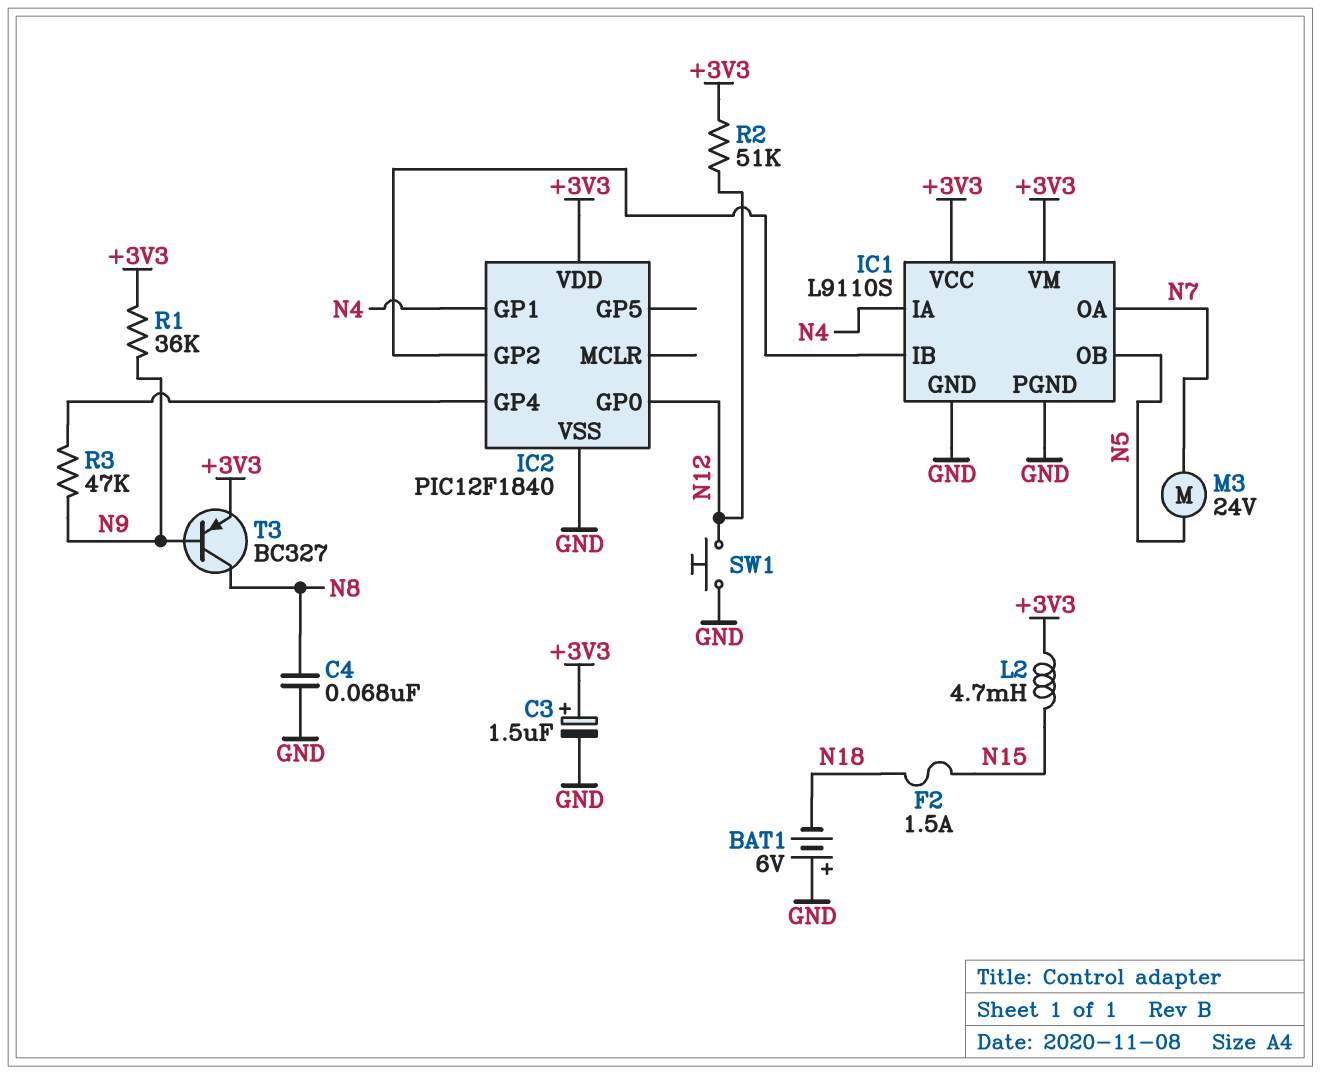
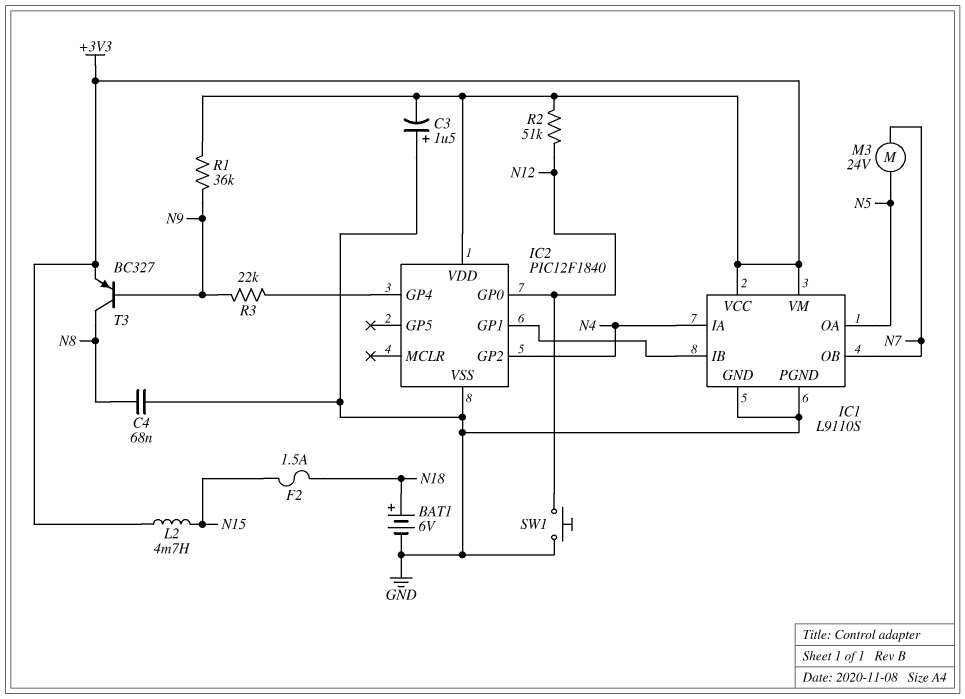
BAT1: 6V (plus GND, minus N18) -> 6V (plus N18, minus GND)
C3: 1.5uF (plus +3V3, minus GND) -> 1.5uF (plus GND, minus +3V3)
IC1 pin OA: N7 -> N5
IC1 pin OB: N5 -> N7
IC2 pin GP1: N4 -> IC1/IB
IC2 pin GP2: IC1/IB -> N4
R3: 47k (IC2/GP4, N9) -> 22k (IC2/GP4, N9)

